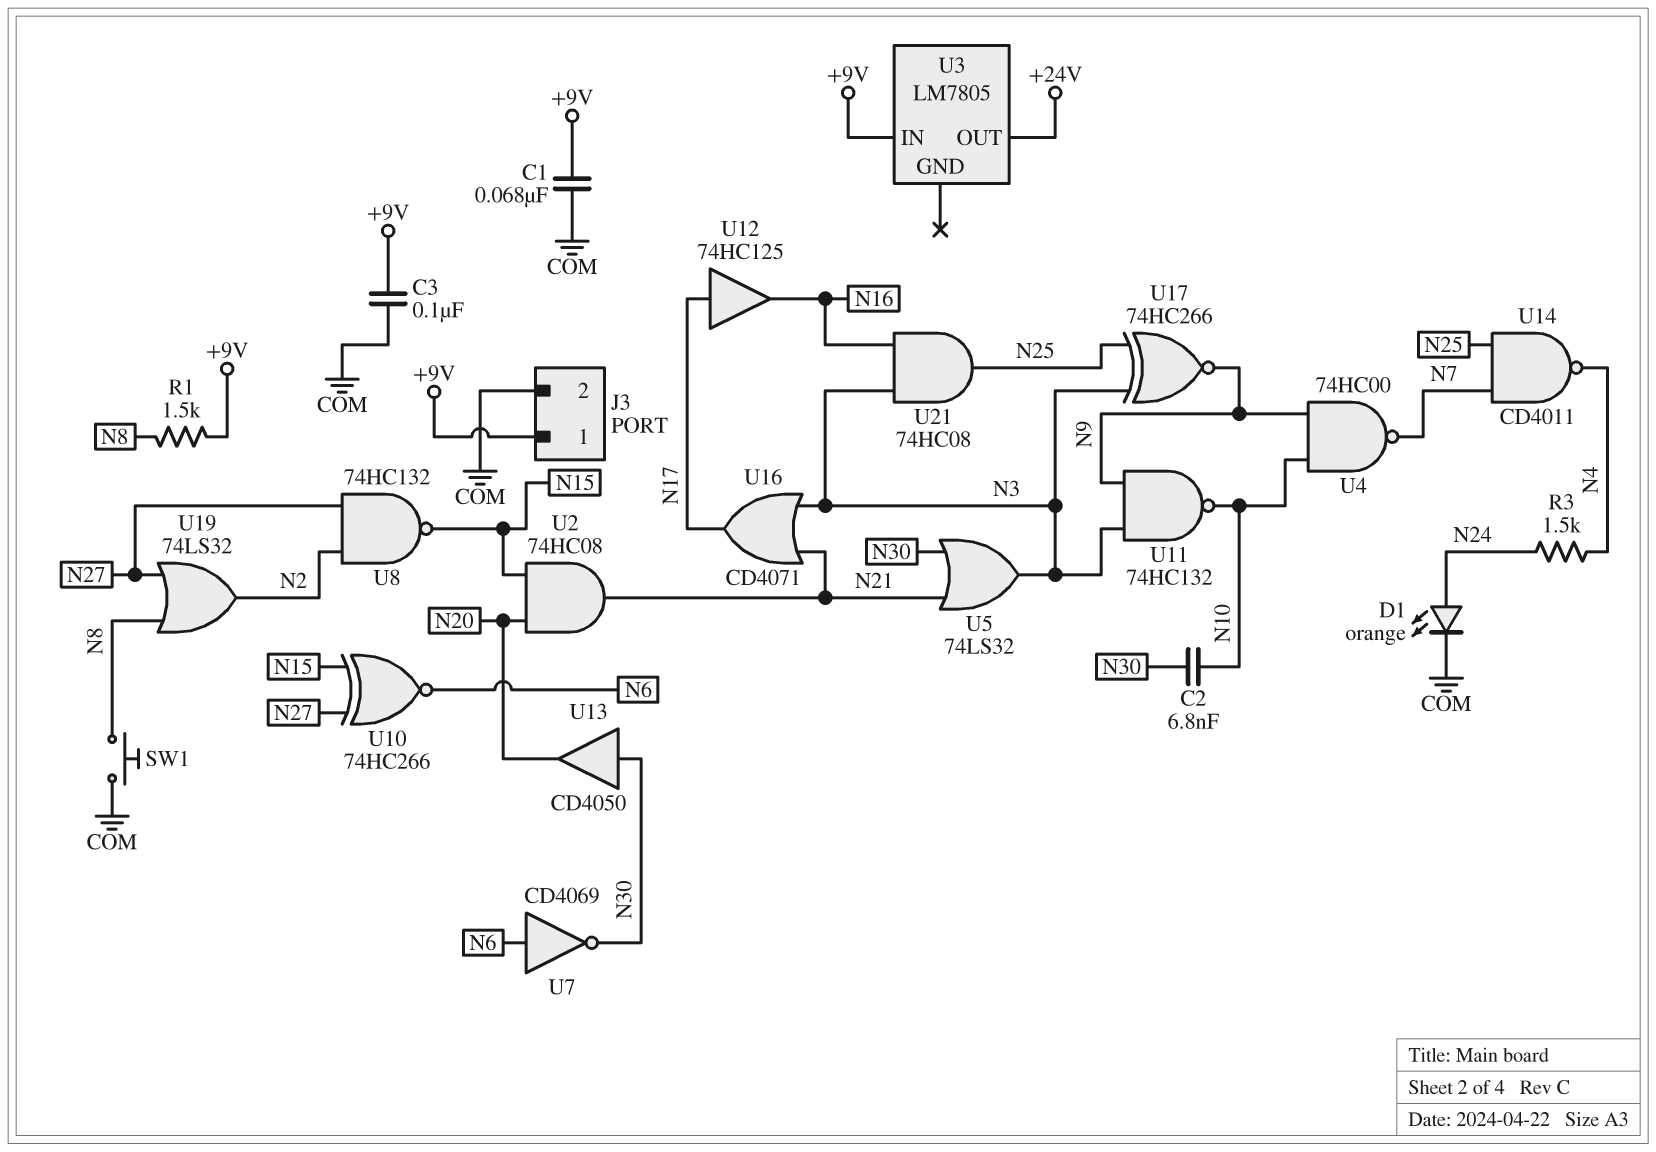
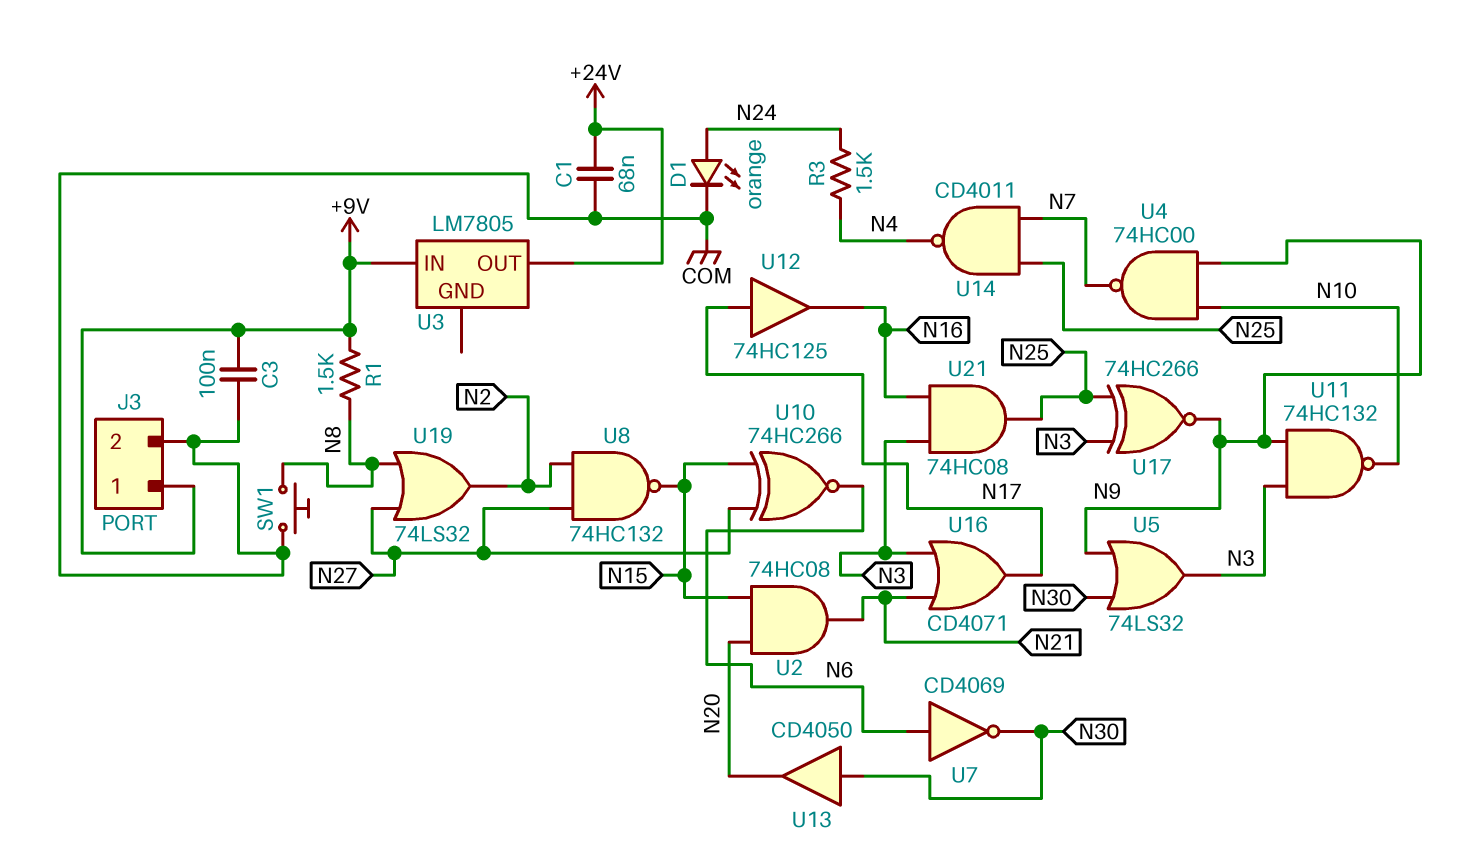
C1: 68nF (+9V, COM) -> 68nF (+24V, COM)
C2: 6.8nF (N10, N30) -> none
U5: OR 74LS32 (in N21, in N30, out N3) -> OR 74LS32 (in N9, in N30, out N3)

